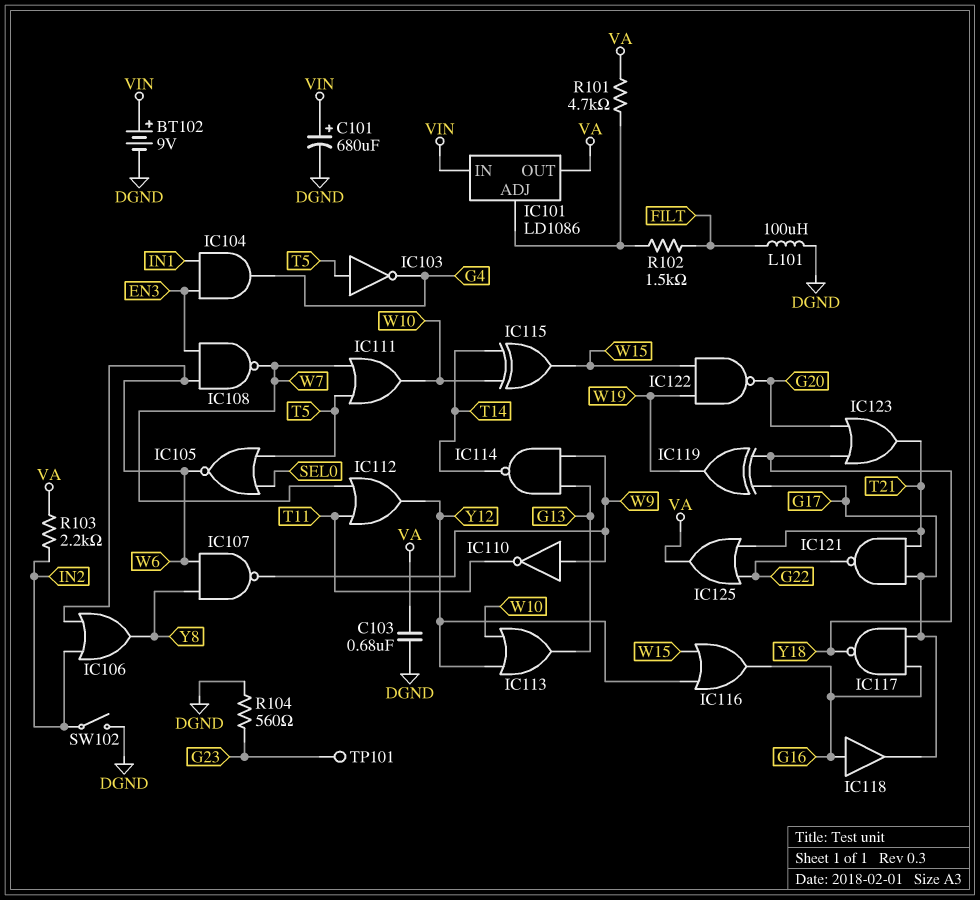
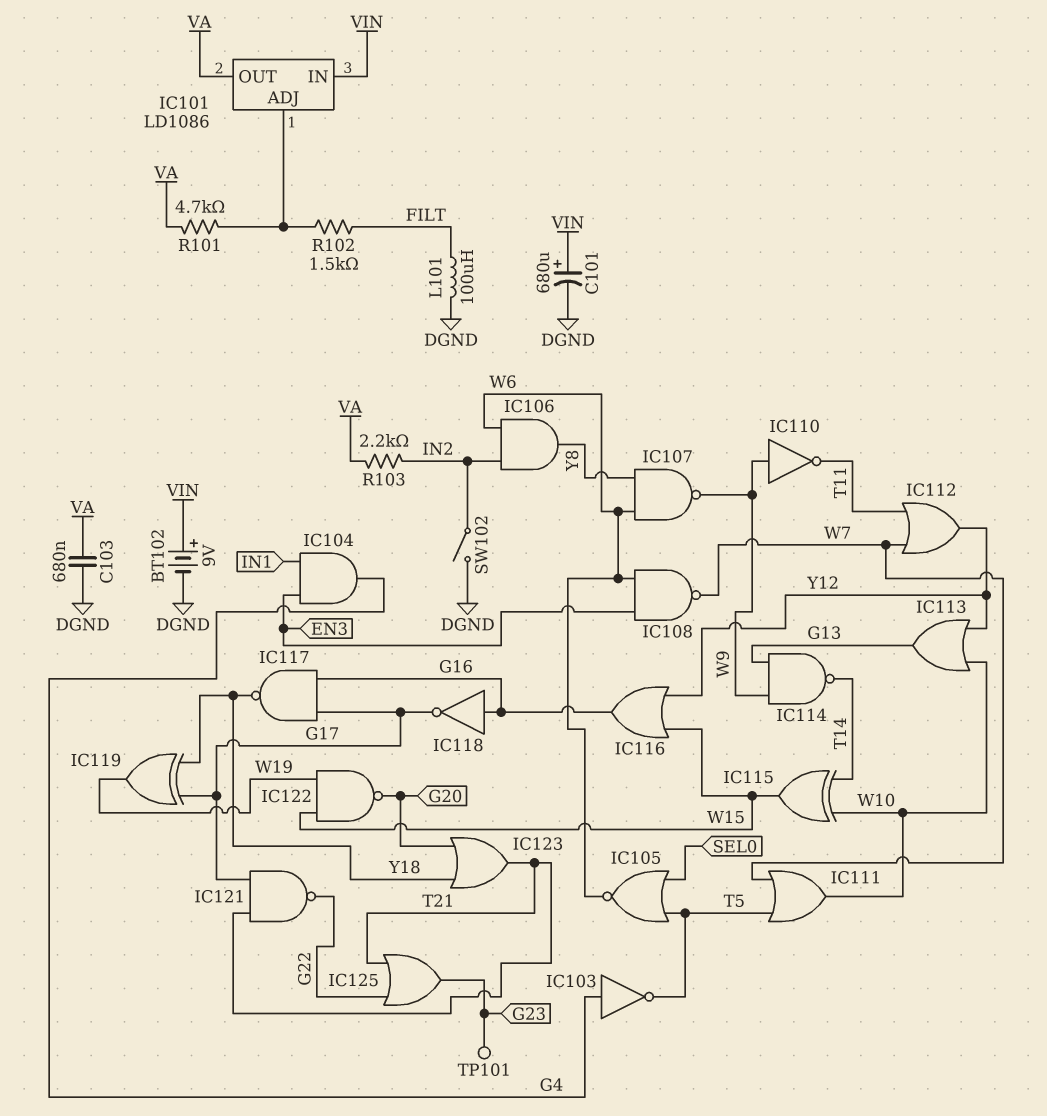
IC103: NOT (in T5, out G4) -> NOT (in G4, out T5)
IC106: OR (in IN2, in W6, out Y8) -> AND (in IN2, in W6, out Y8)
IC118: buffer (in G16, out G17) -> NOT (in G16, out G17)
IC125: OR (in G22, in T21, out VA) -> OR (in G22, in T21, out G23)
R104: 560 (DGND, G23) -> none

